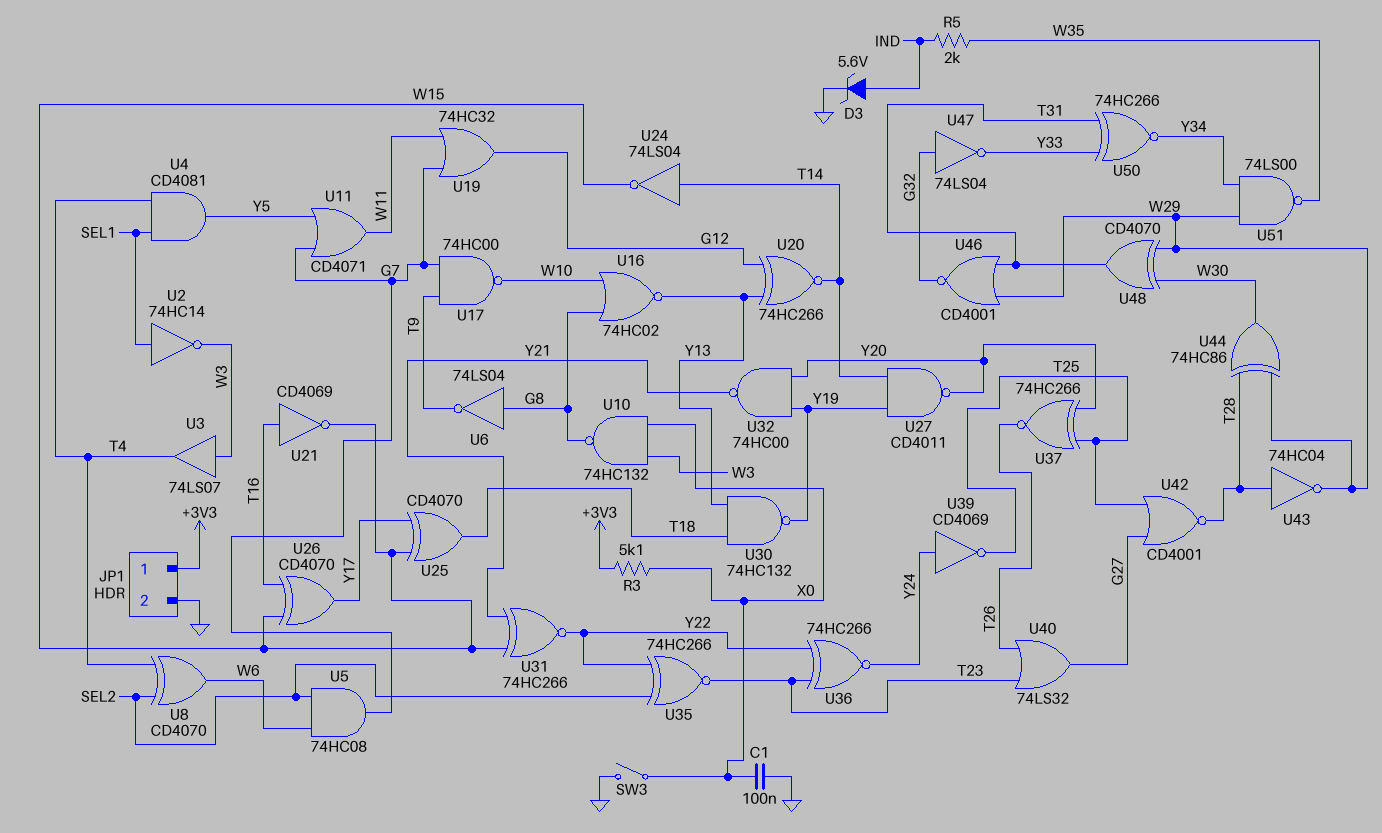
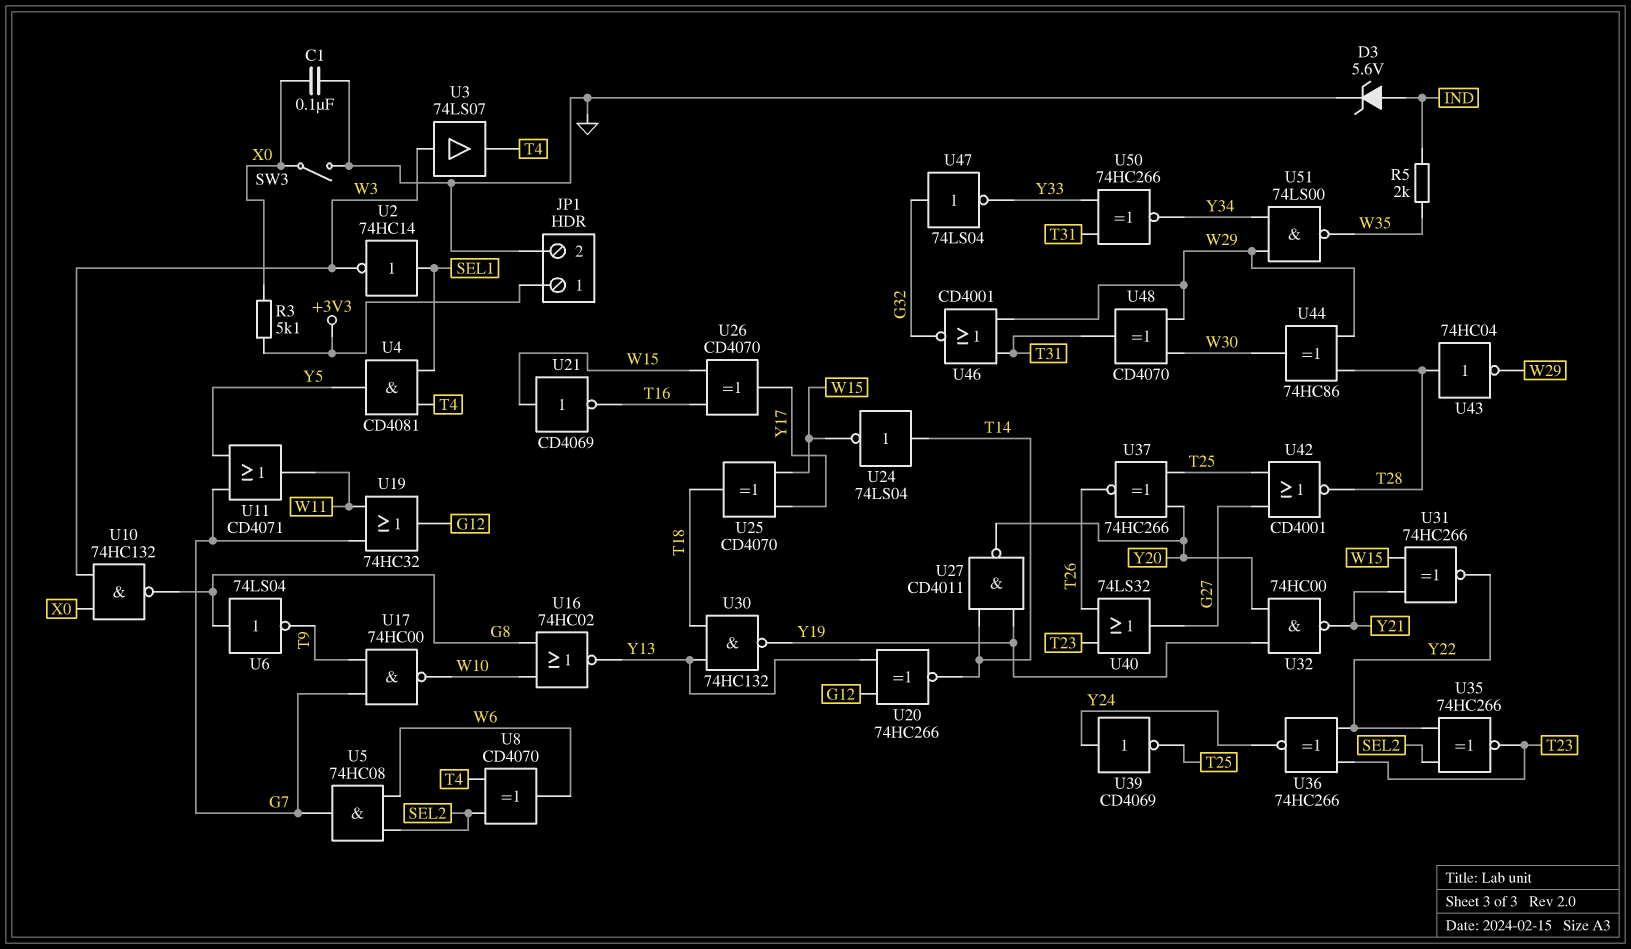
U21: NOT CD4069 (in T16, out W15) -> NOT CD4069 (in W15, out T16)

